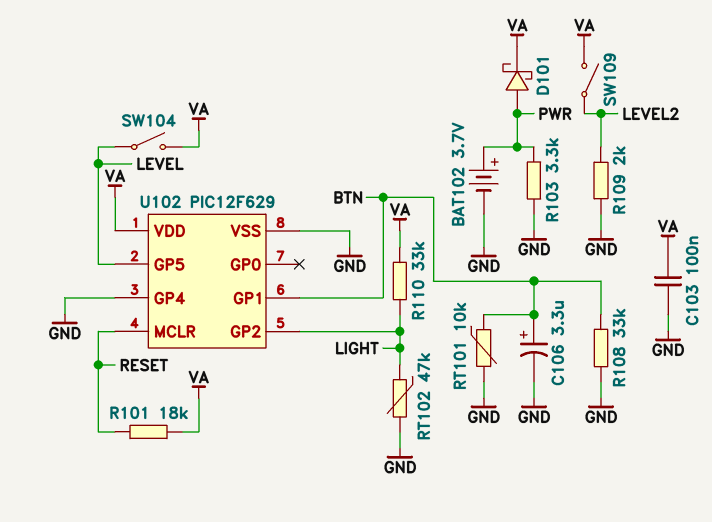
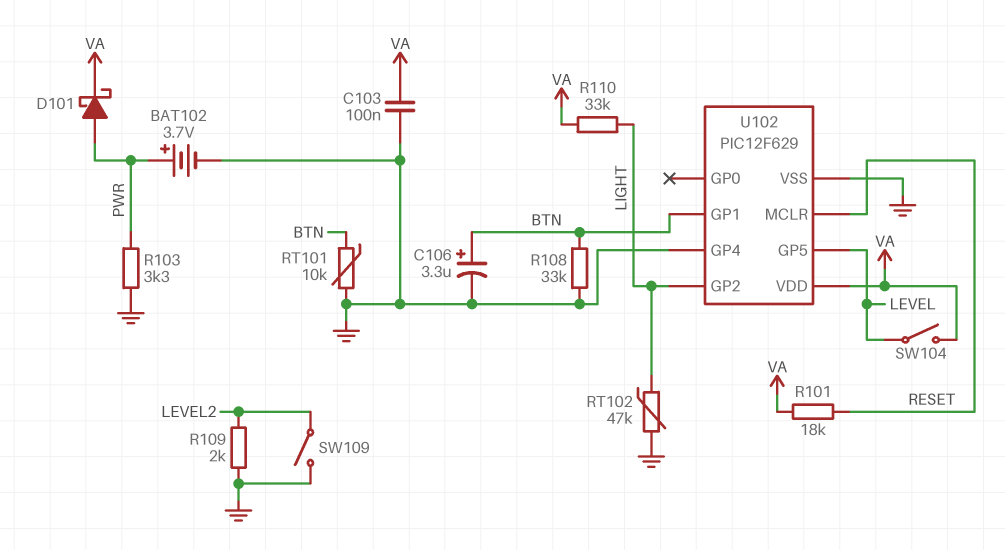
SW109: switch (LEVEL2, VA) -> switch (GND, LEVEL2)

